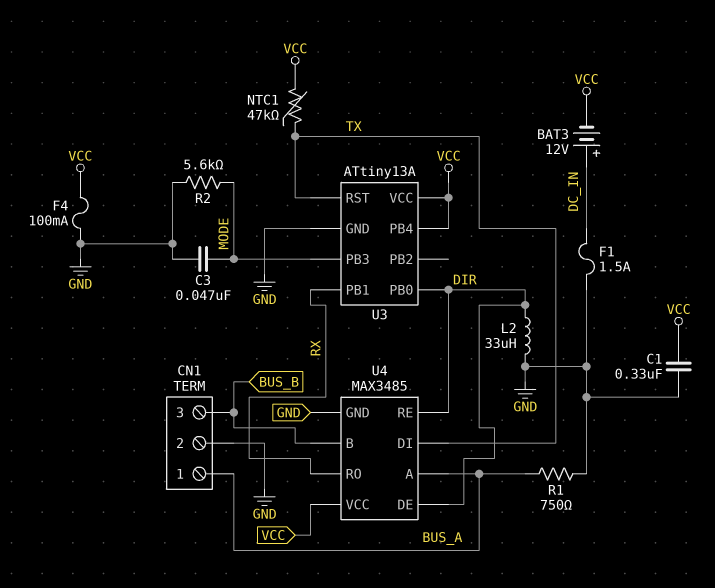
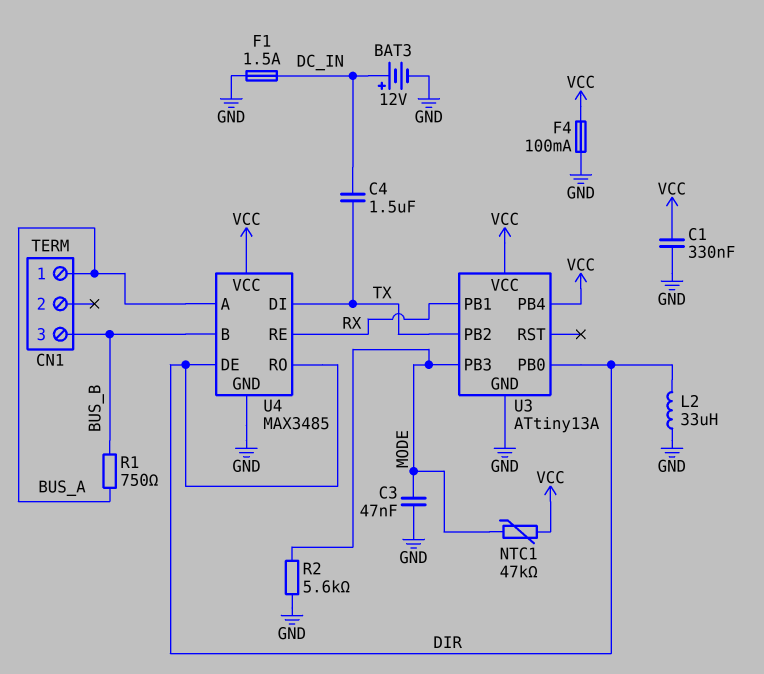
BAT3: 12V (plus DC_IN, minus VCC) -> 12V (plus DC_IN, minus GND)
C4: none -> 1.5uF (DC_IN, TX)
CN1 pin 2: GND -> none
NTC1: 47k (TX, VCC) -> 47k (MODE, VCC)
R1: 750 (BUS_A, GND) -> 750 (BUS_A, BUS_B)
U3 pin PB2: none -> TX
U3 pin RST: TX -> none
U4 pin RE: DIR -> RX
U4 pin RO: RX -> DIR

